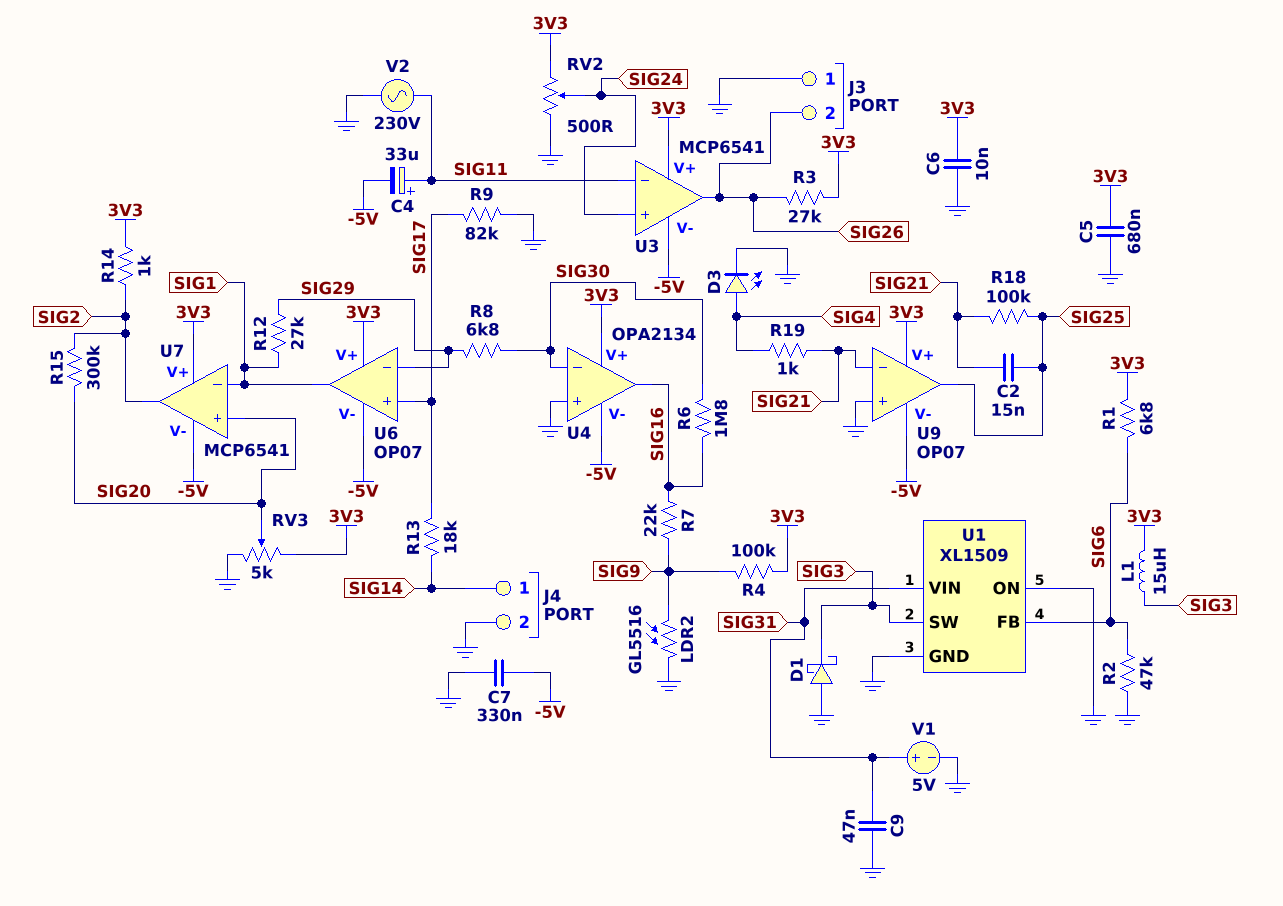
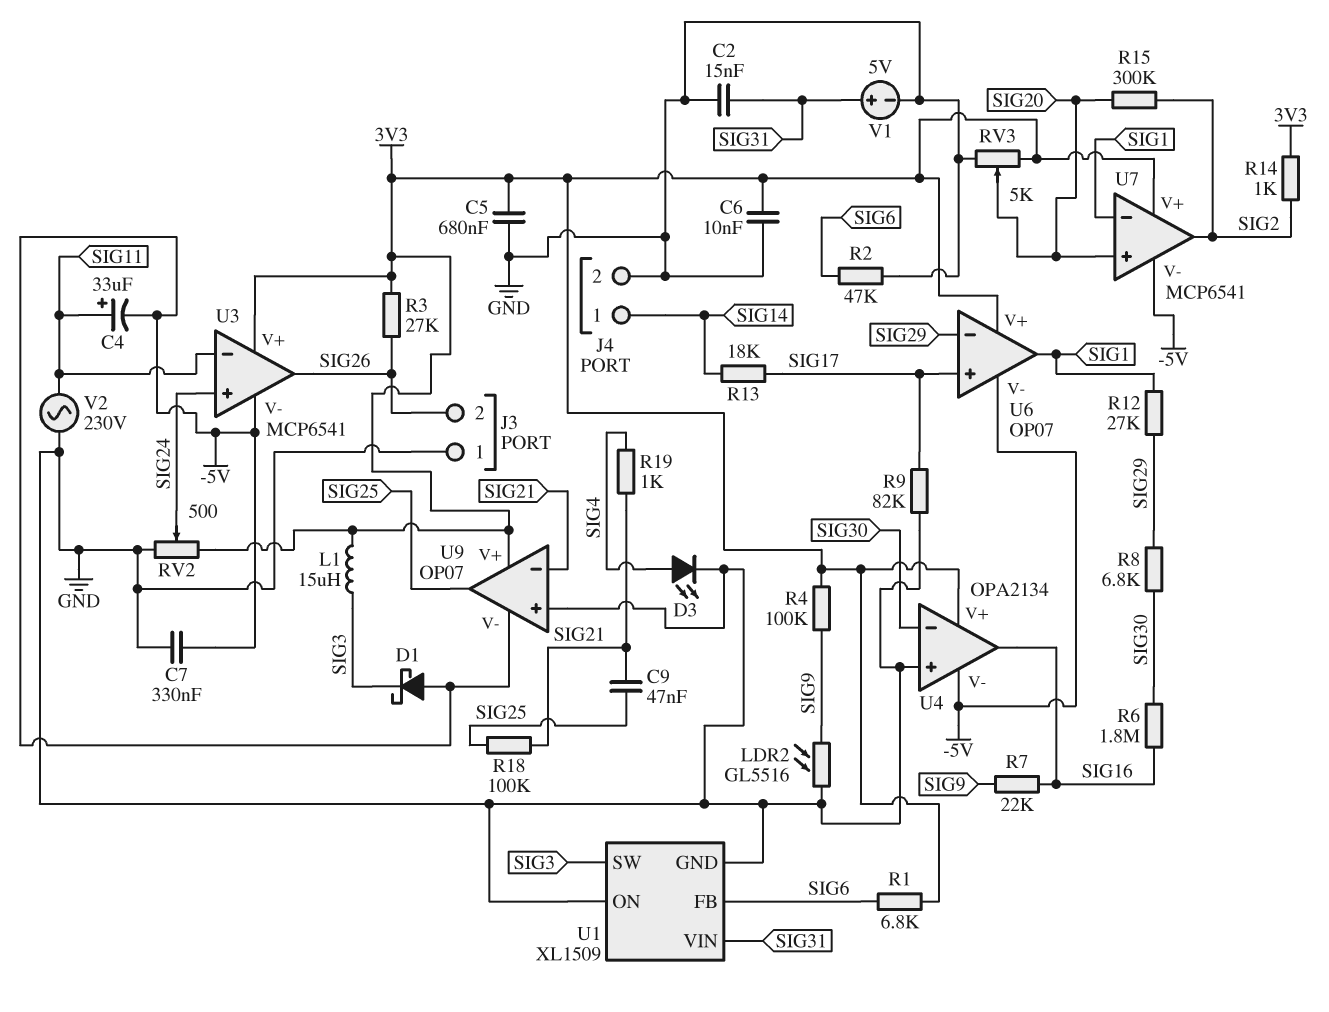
C2: 15nF (SIG21, SIG25) -> 15nF (GND, SIG31)
C9: 47nF (GND, SIG31) -> 47nF (SIG21, SIG25)
D1: schottky (A GND, K SIG3) -> schottky (A -5V, K SIG3)

